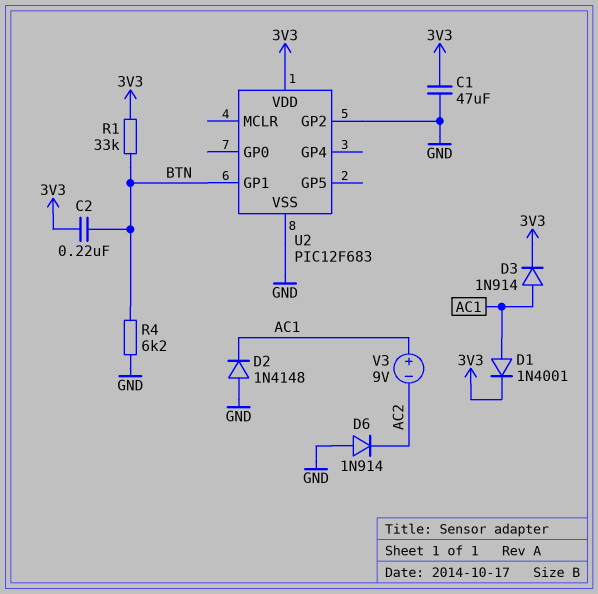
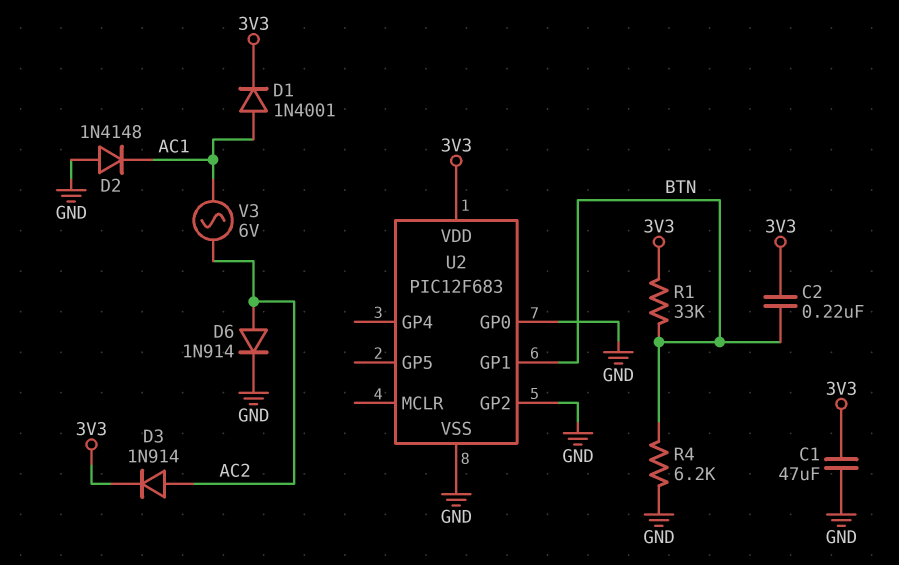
D3: diode 1N914 (A AC1, K 3V3) -> diode 1N914 (A AC2, K 3V3)
D6: diode 1N914 (A GND, K AC2) -> diode 1N914 (A AC2, K GND)
U2 pin GP0: none -> GND
V3: 9V (plus AC1, minus AC2) -> AC 6V (AC1, AC2)

